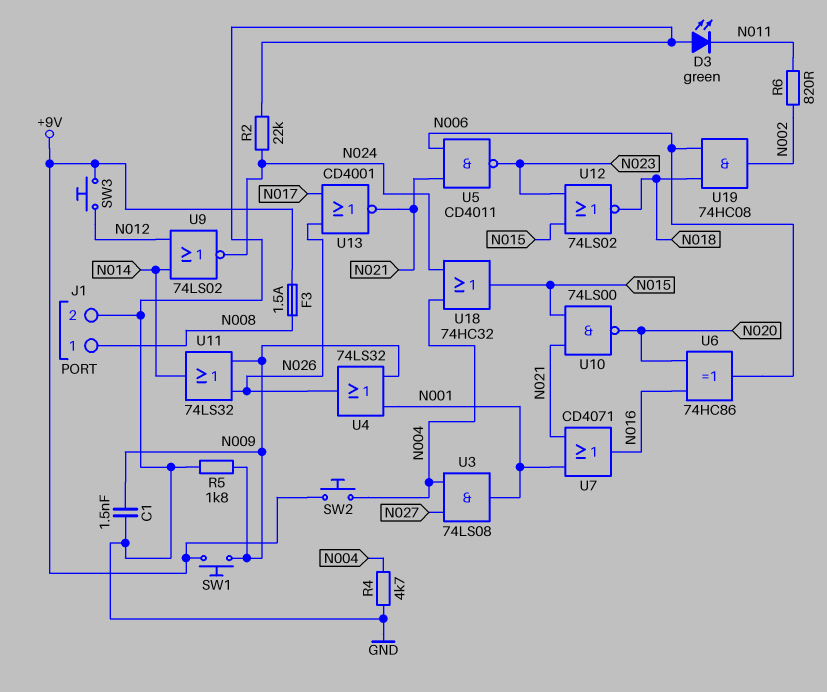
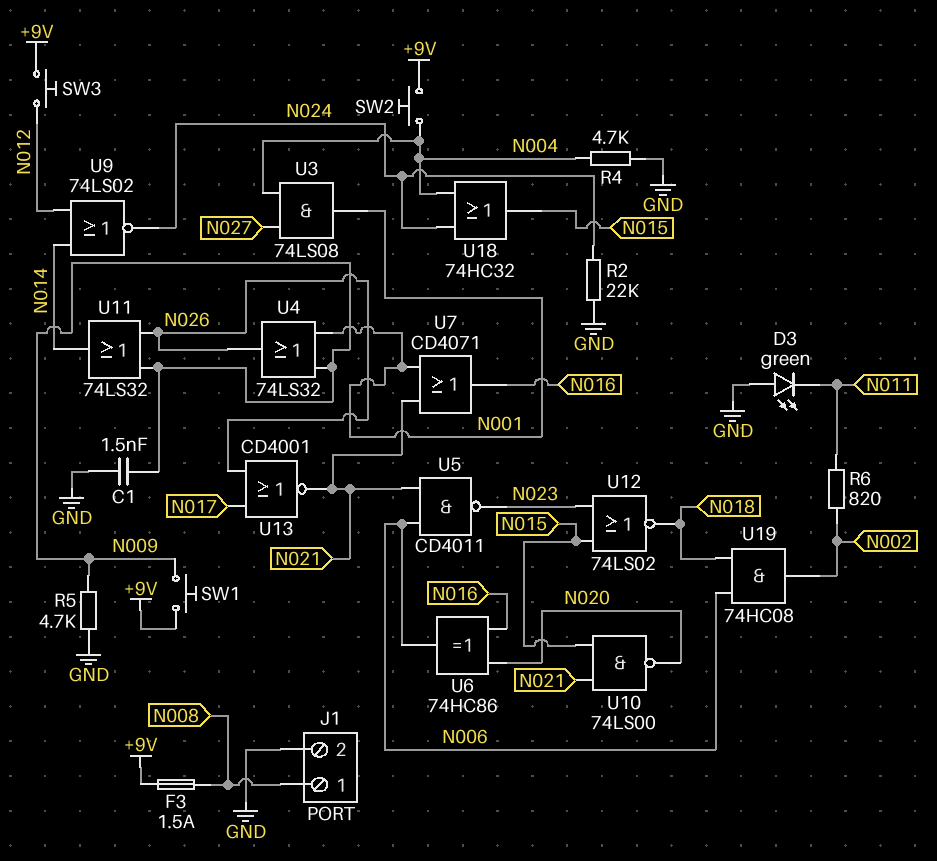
R5: 1.8k (GND, N009) -> 4.7k (GND, N009)

